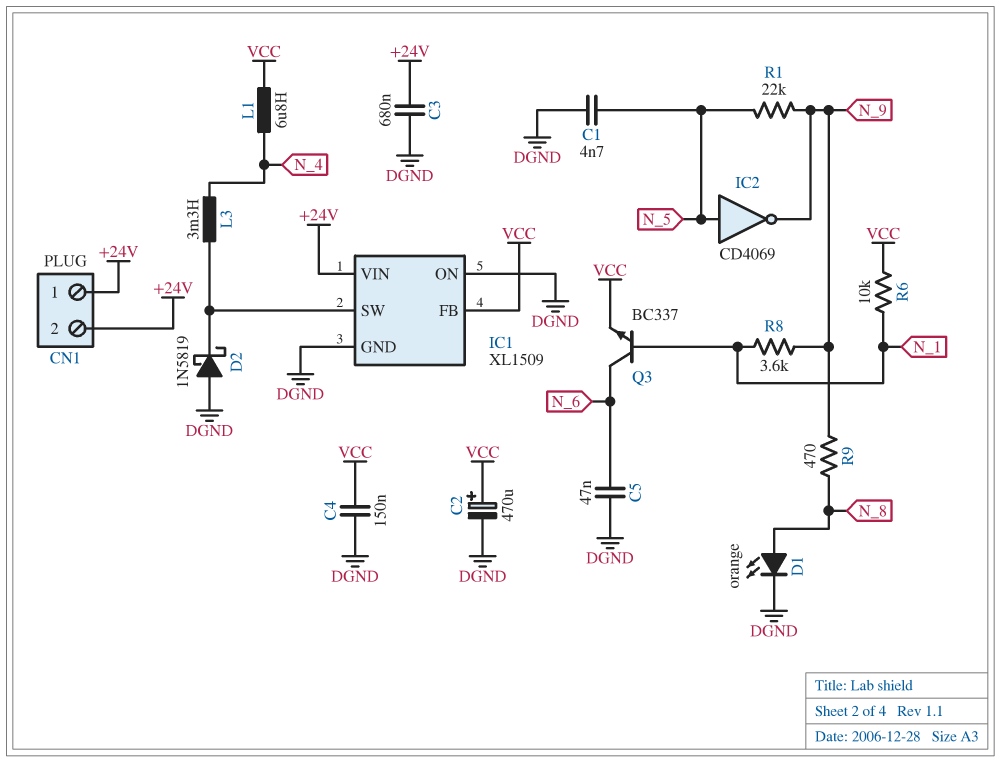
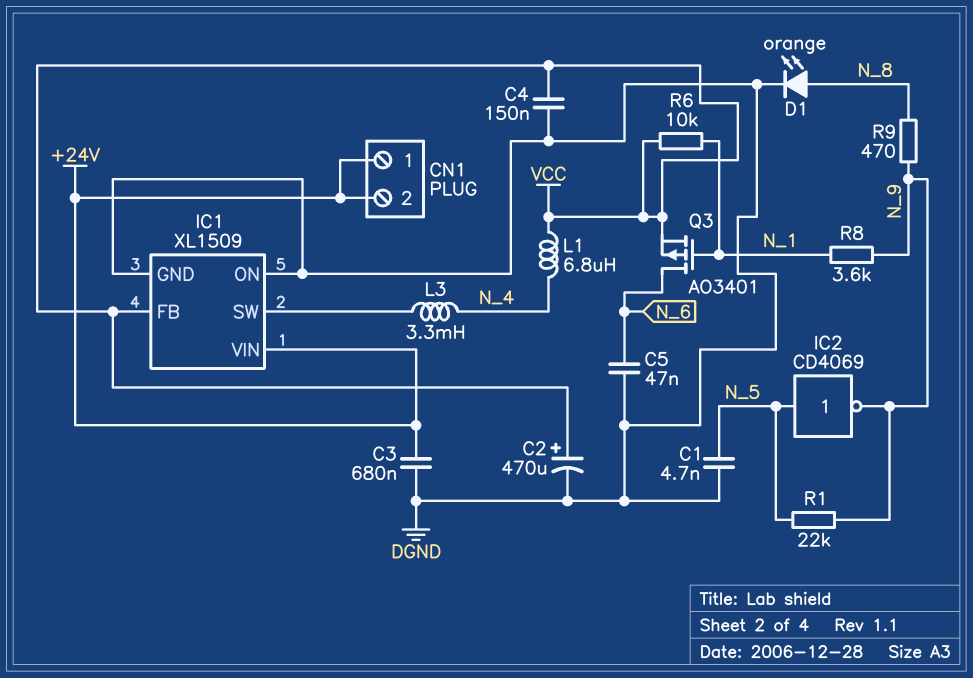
D2: schottky 1N5819 (A DGND, K IC1/SW) -> none
Q3: NPN BC337 (B N_1, C N_6, E VCC) -> PMOS AO3401 (G N_1, D N_6, S VCC)

